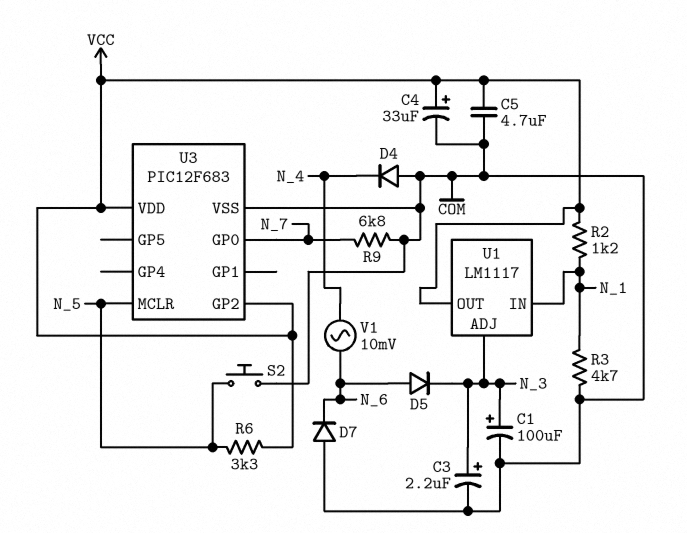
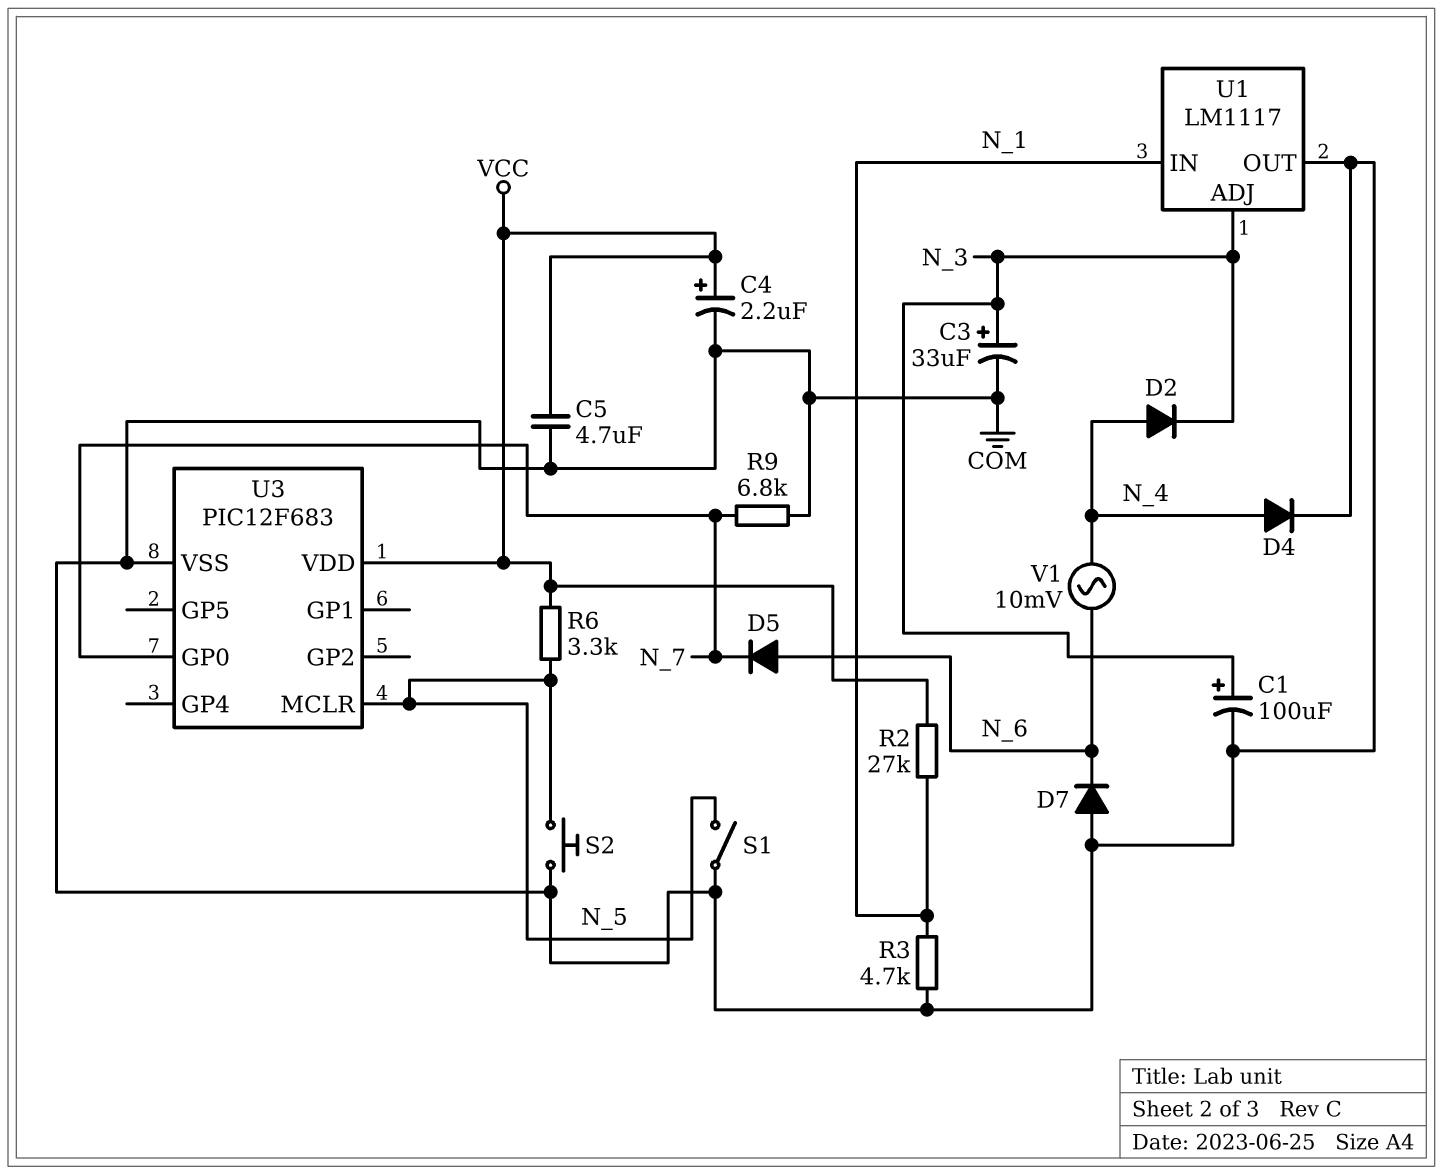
C3: 2.2uF (plus N_3, minus COM) -> 33uF (plus N_3, minus COM)
C4: 33uF (plus VCC, minus COM) -> 2.2uF (plus VCC, minus COM)
D2: none -> diode (A N_4, K N_3)
D4: diode (A COM, K N_4) -> diode (A N_4, K COM)
D5: diode (A N_6, K N_3) -> diode (A N_6, K N_7)
R2: 1.2k (N_1, VCC) -> 27k (N_1, VCC)
S1: none -> switch (COM, N_5)
U1 pin OUT: VCC -> COM
U3 pin GP2: VCC -> none

